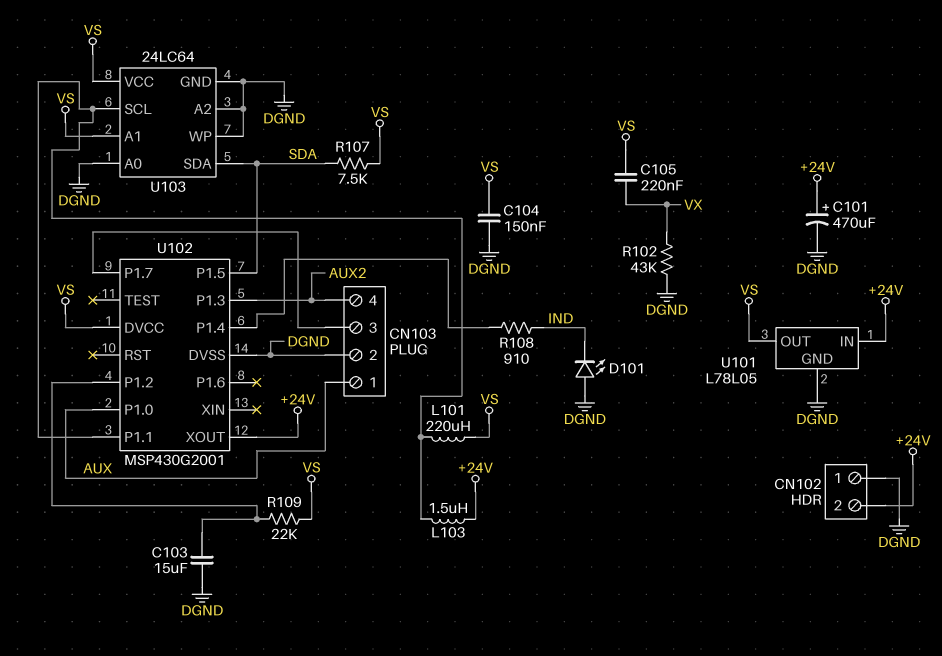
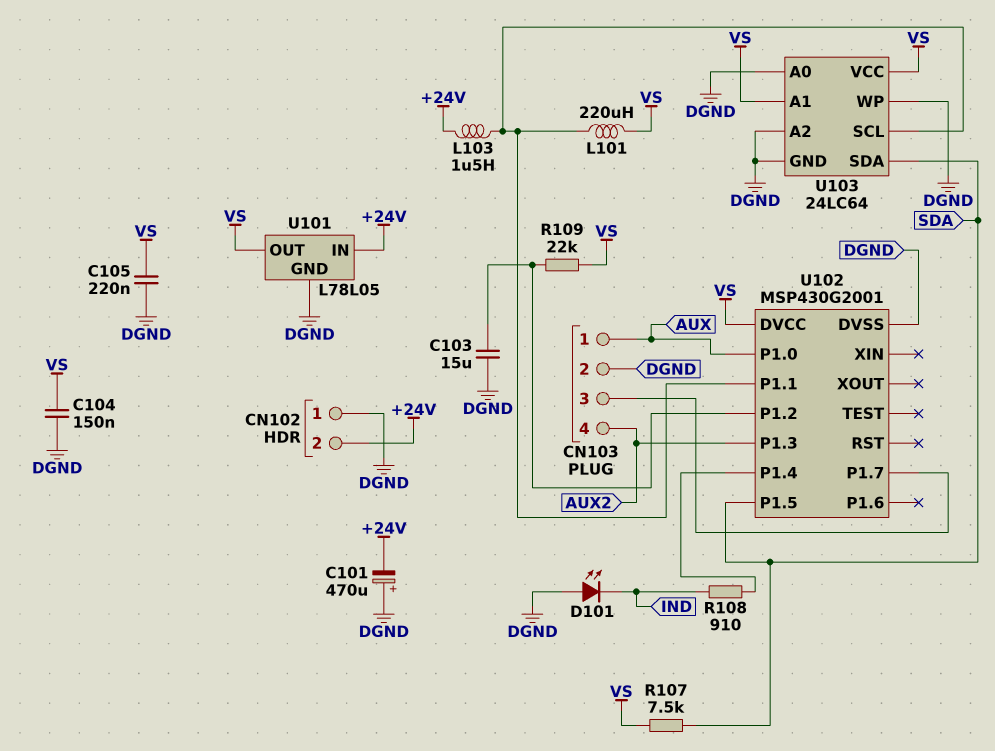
C101: 470uF (plus +24V, minus DGND) -> 470uF (plus DGND, minus +24V)
C105: 220nF (VS, VX) -> 220nF (DGND, VS)
R102: 43k (DGND, VX) -> none
U102 pin XOUT: +24V -> none

